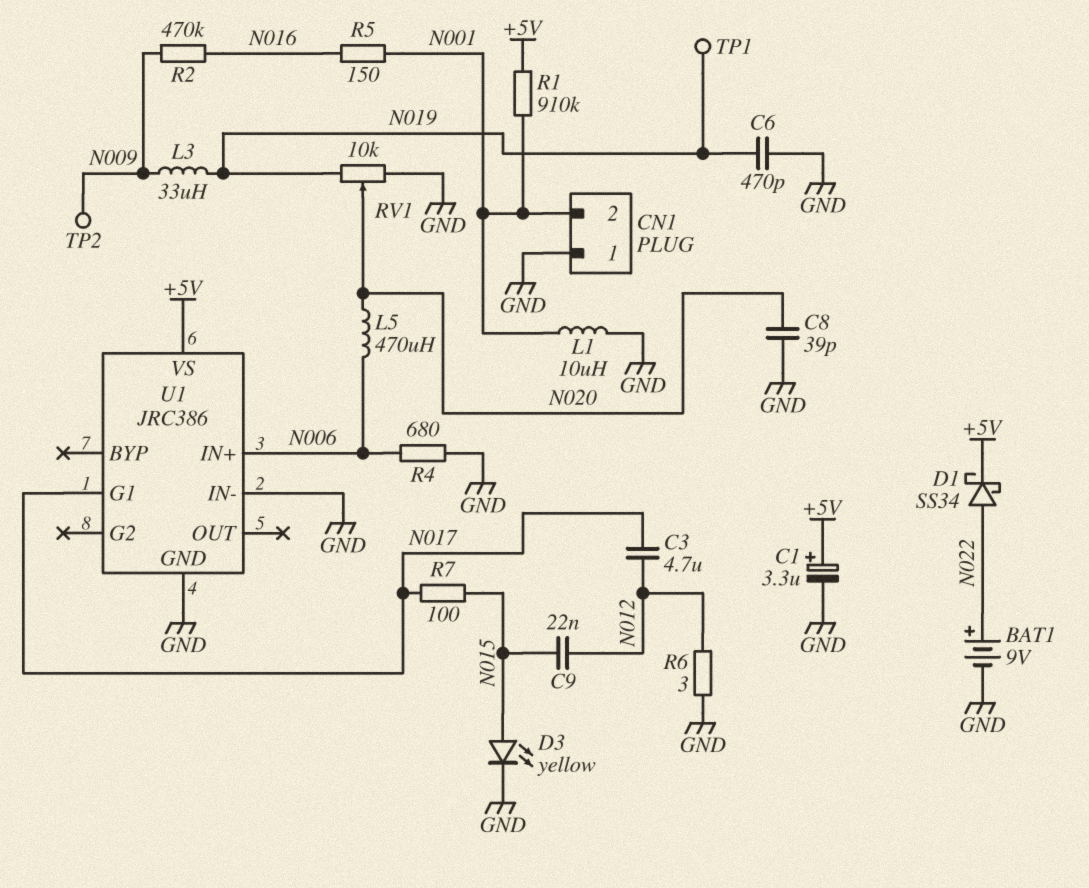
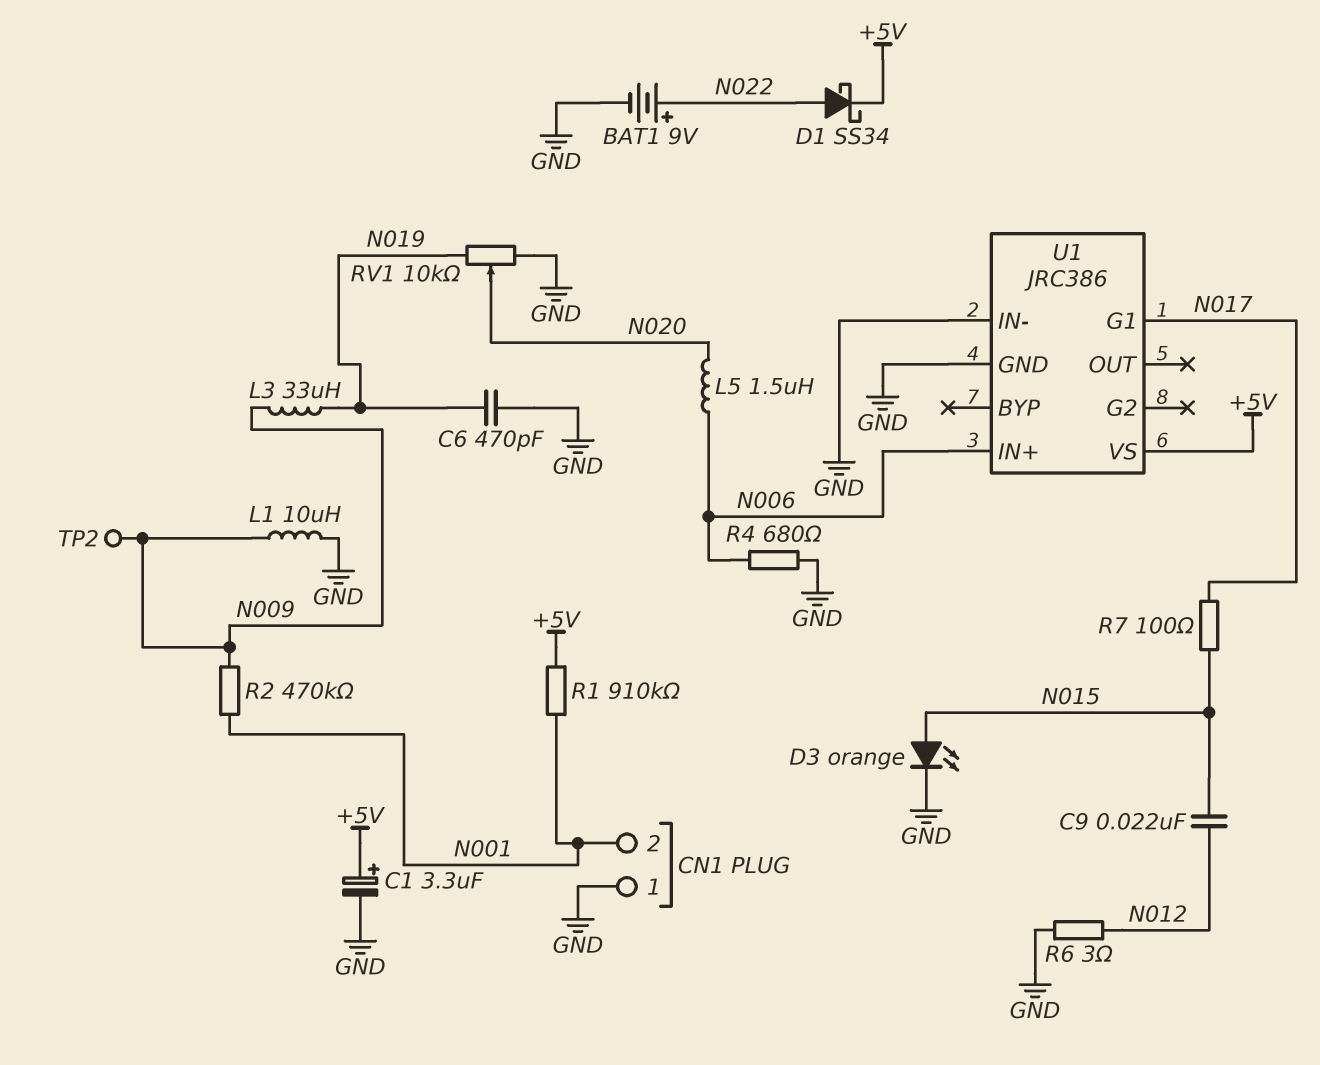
C3: 4.7uF (N012, N017) -> none
C8: 39pF (GND, N020) -> none
D3: LED yellow (A N015, K GND) -> LED orange (A N015, K GND)
L1: 10uH (GND, N001) -> 10uH (GND, N009)
L5: 470uH (N006, N020) -> 1.5uH (N006, N020)
R2: 470k (N009, N016) -> 470k (N001, N009)
R5: 150 (N001, N016) -> none
TP1: test point (N019) -> none

